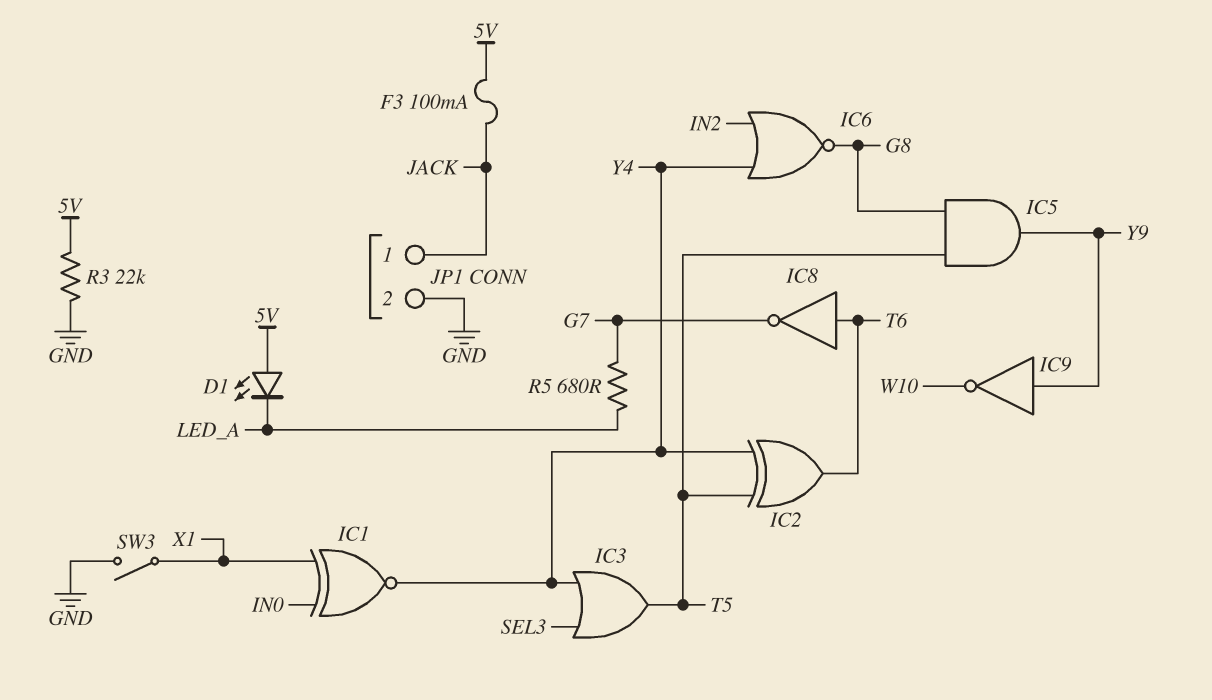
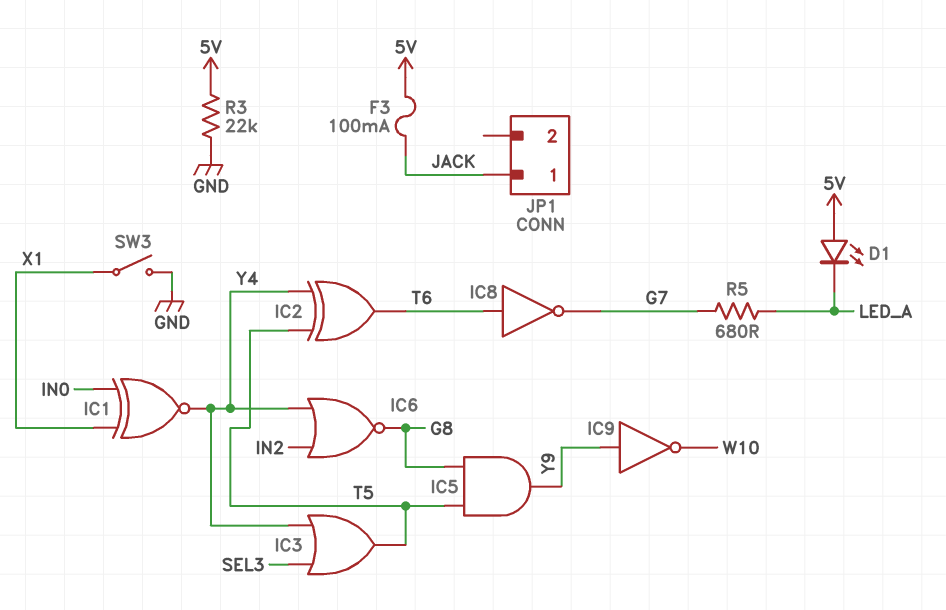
JP1 pin 2: GND -> none

